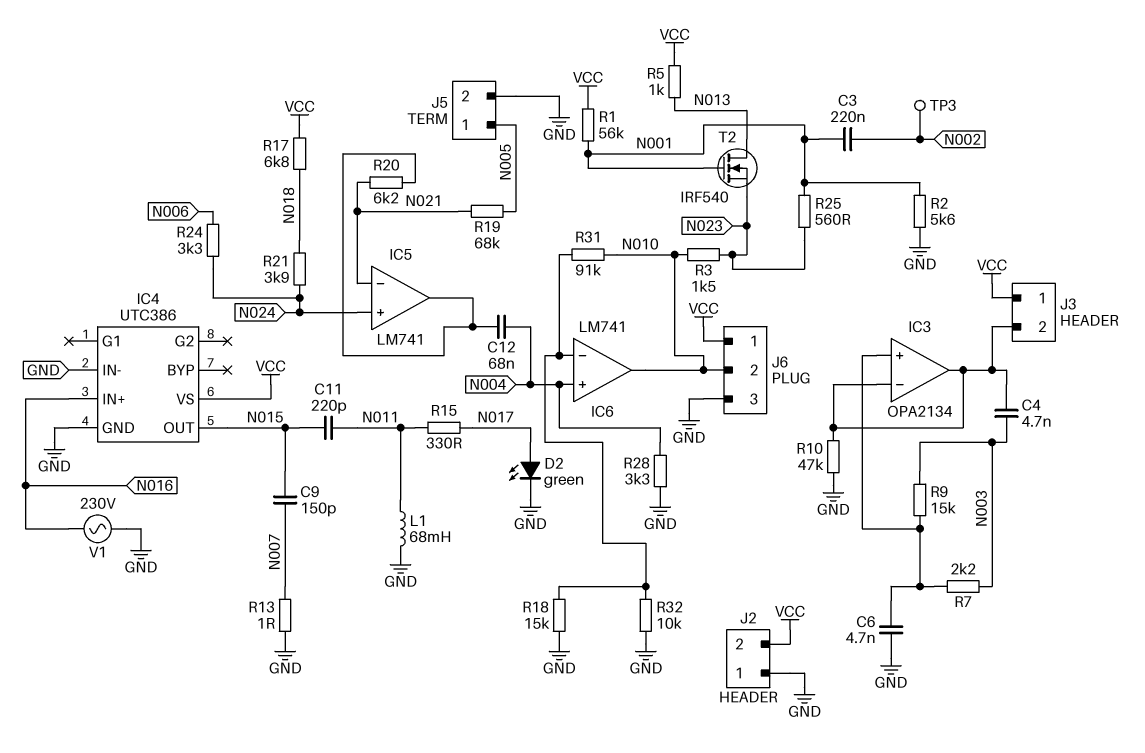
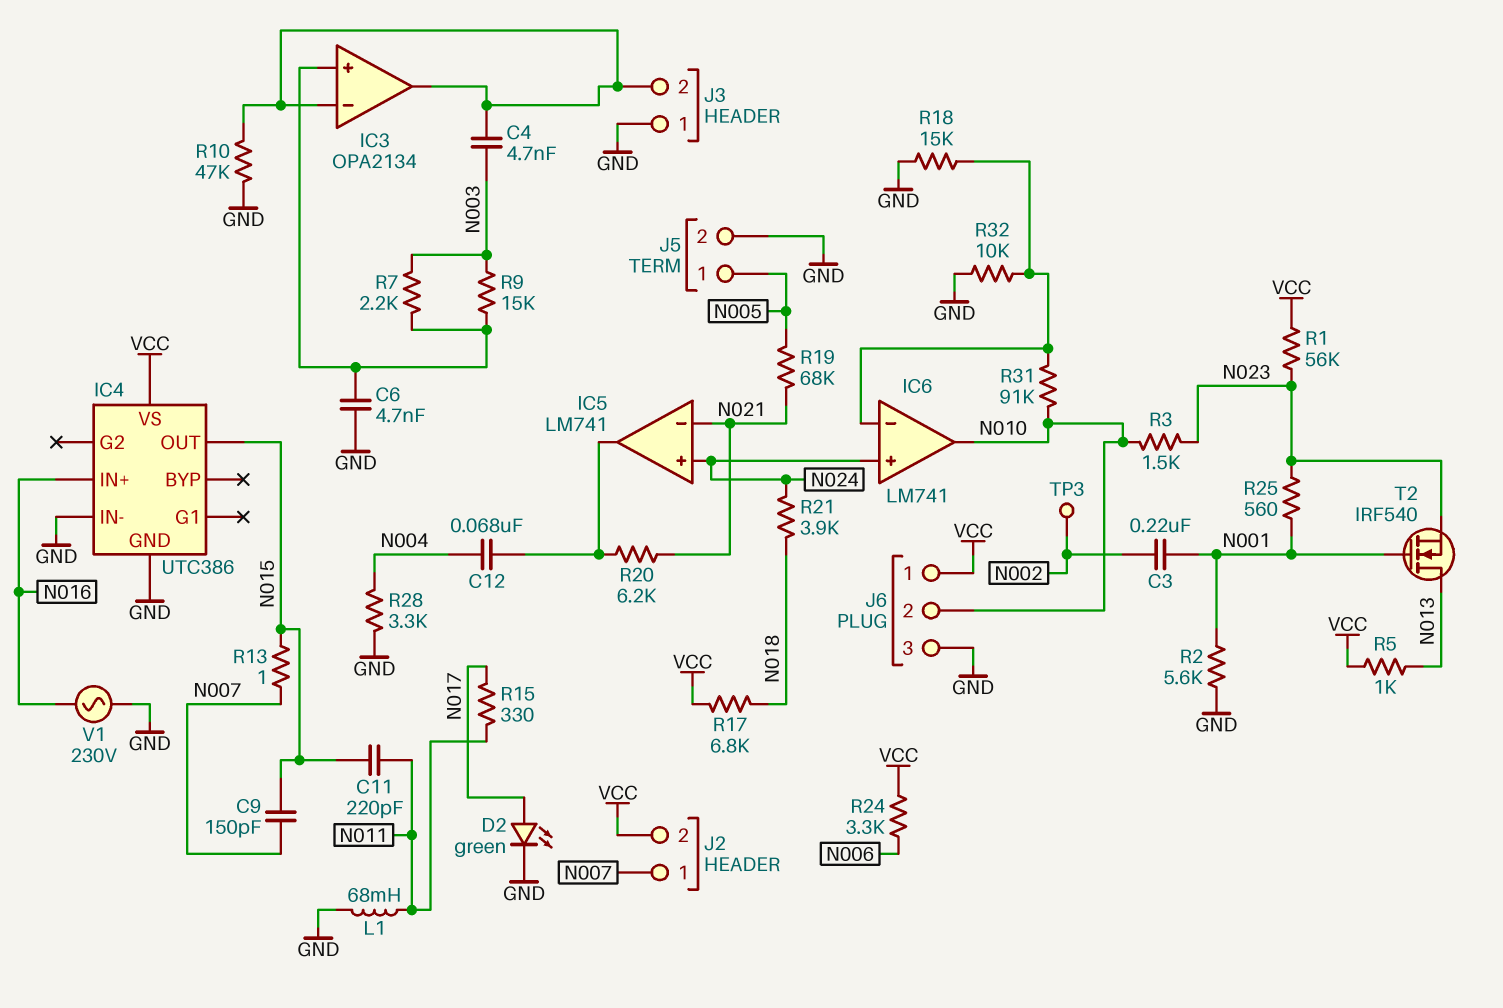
IC6 pin in+: N004 -> N024
J2 pin 1: GND -> N007
J3 pin 1: VCC -> GND
R1: 56k (N001, VCC) -> 56k (N023, VCC)
R13: 1 (GND, N007) -> 1 (N007, N015)
R24: 3.3k (N006, N024) -> 3.3k (N006, VCC)

